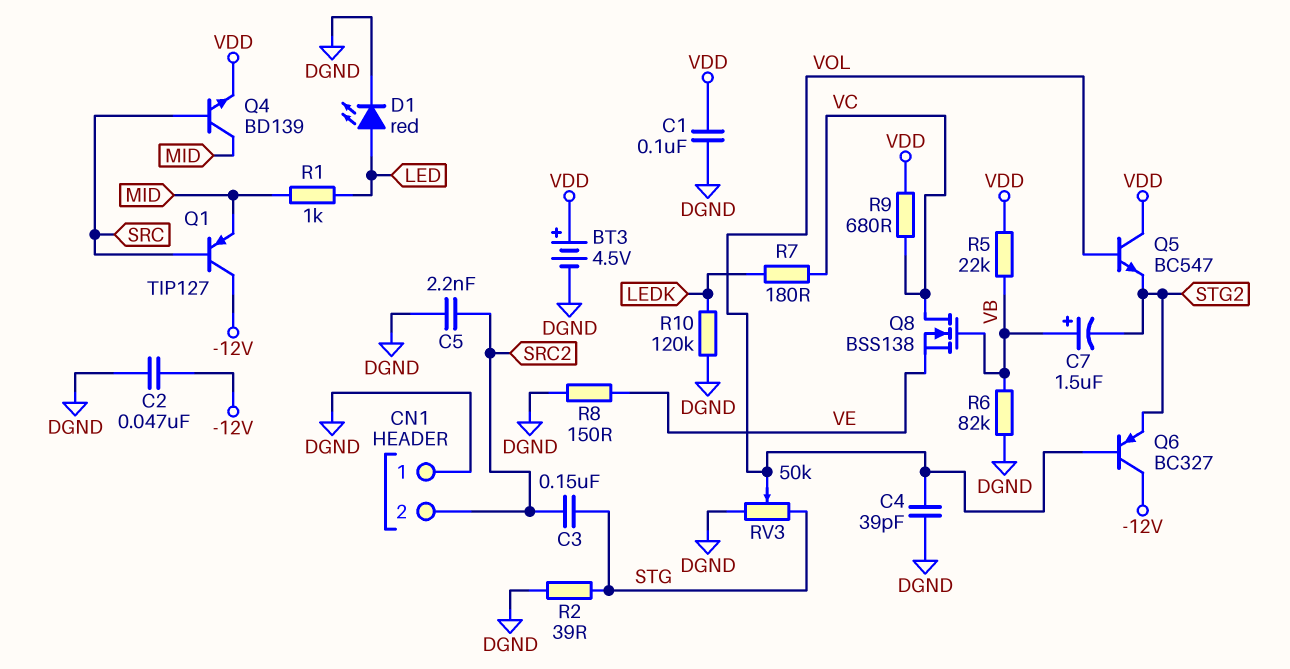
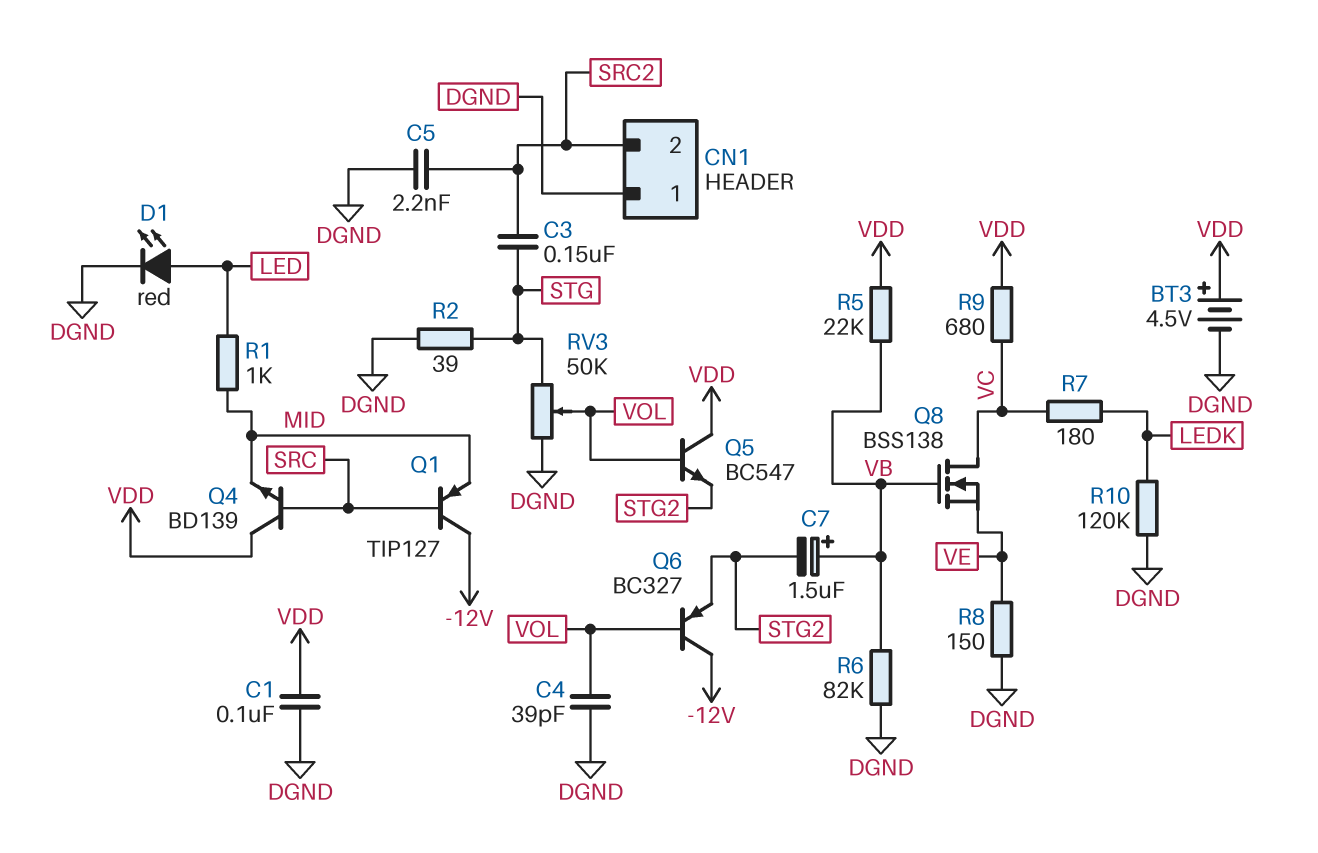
C2: 47nF (-12V, DGND) -> none
Q4: NPN BD139 (B SRC, C MID, E VDD) -> NPN BD139 (B SRC, C VDD, E MID)

